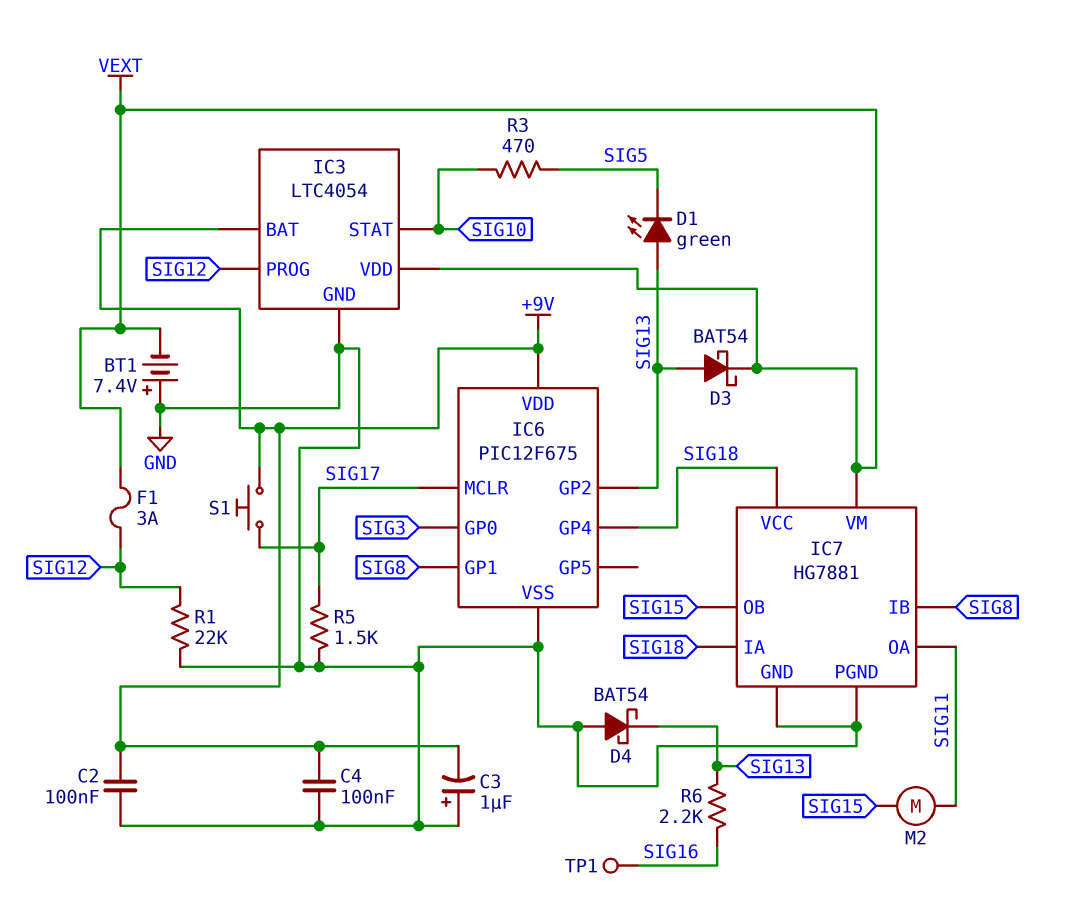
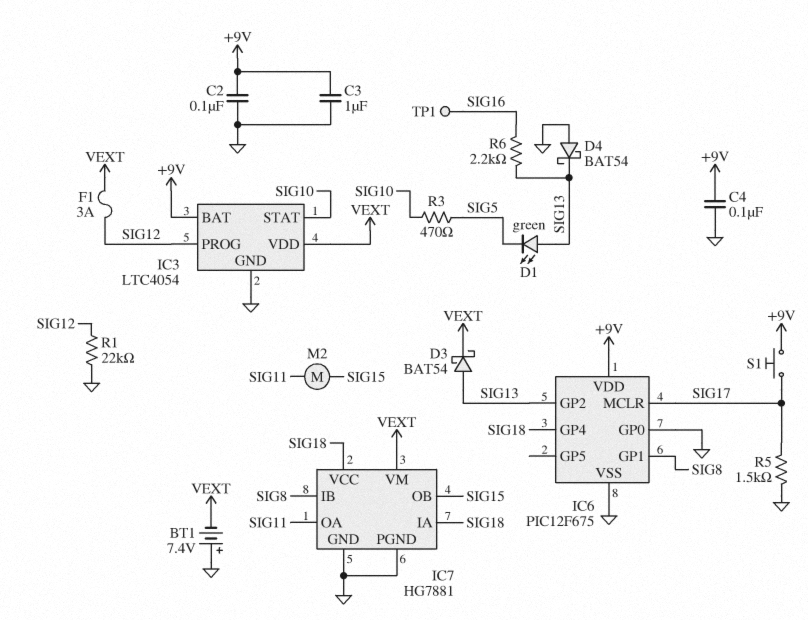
C3: 1uF (plus GND, minus +9V) -> 1uF (+9V, GND)
IC6 pin GP0: SIG3 -> GND

